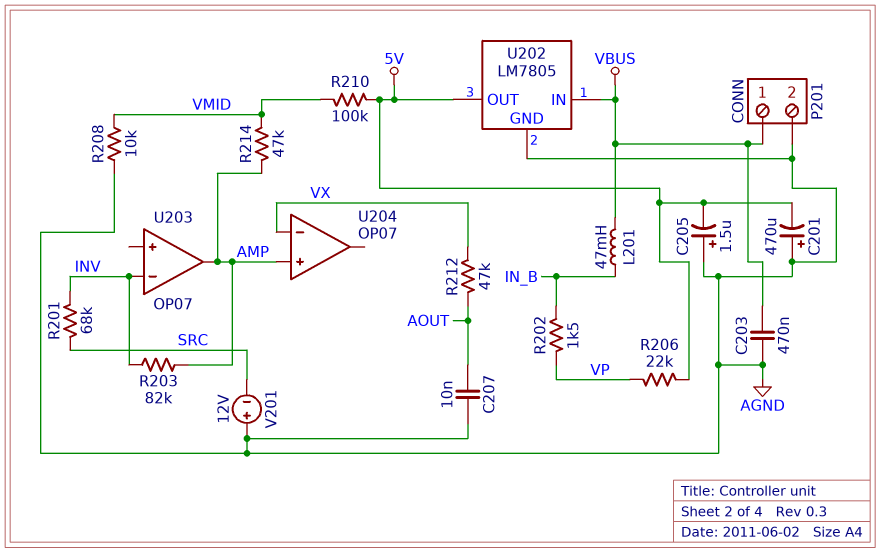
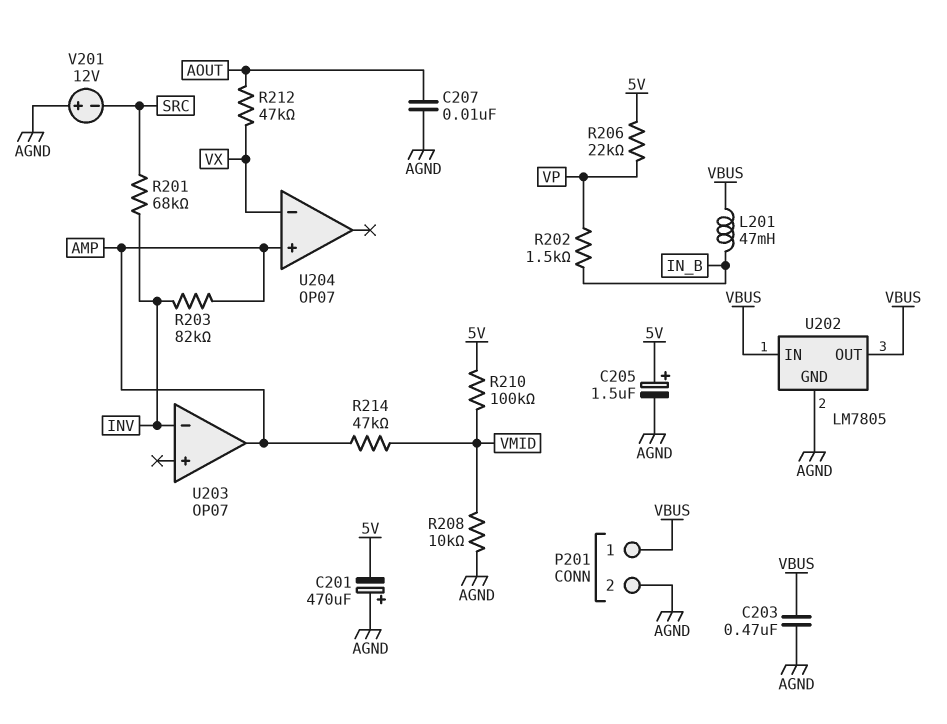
C205: 1.5uF (plus AGND, minus 5V) -> 1.5uF (plus 5V, minus AGND)
U202 pin OUT: 5V -> VBUS

